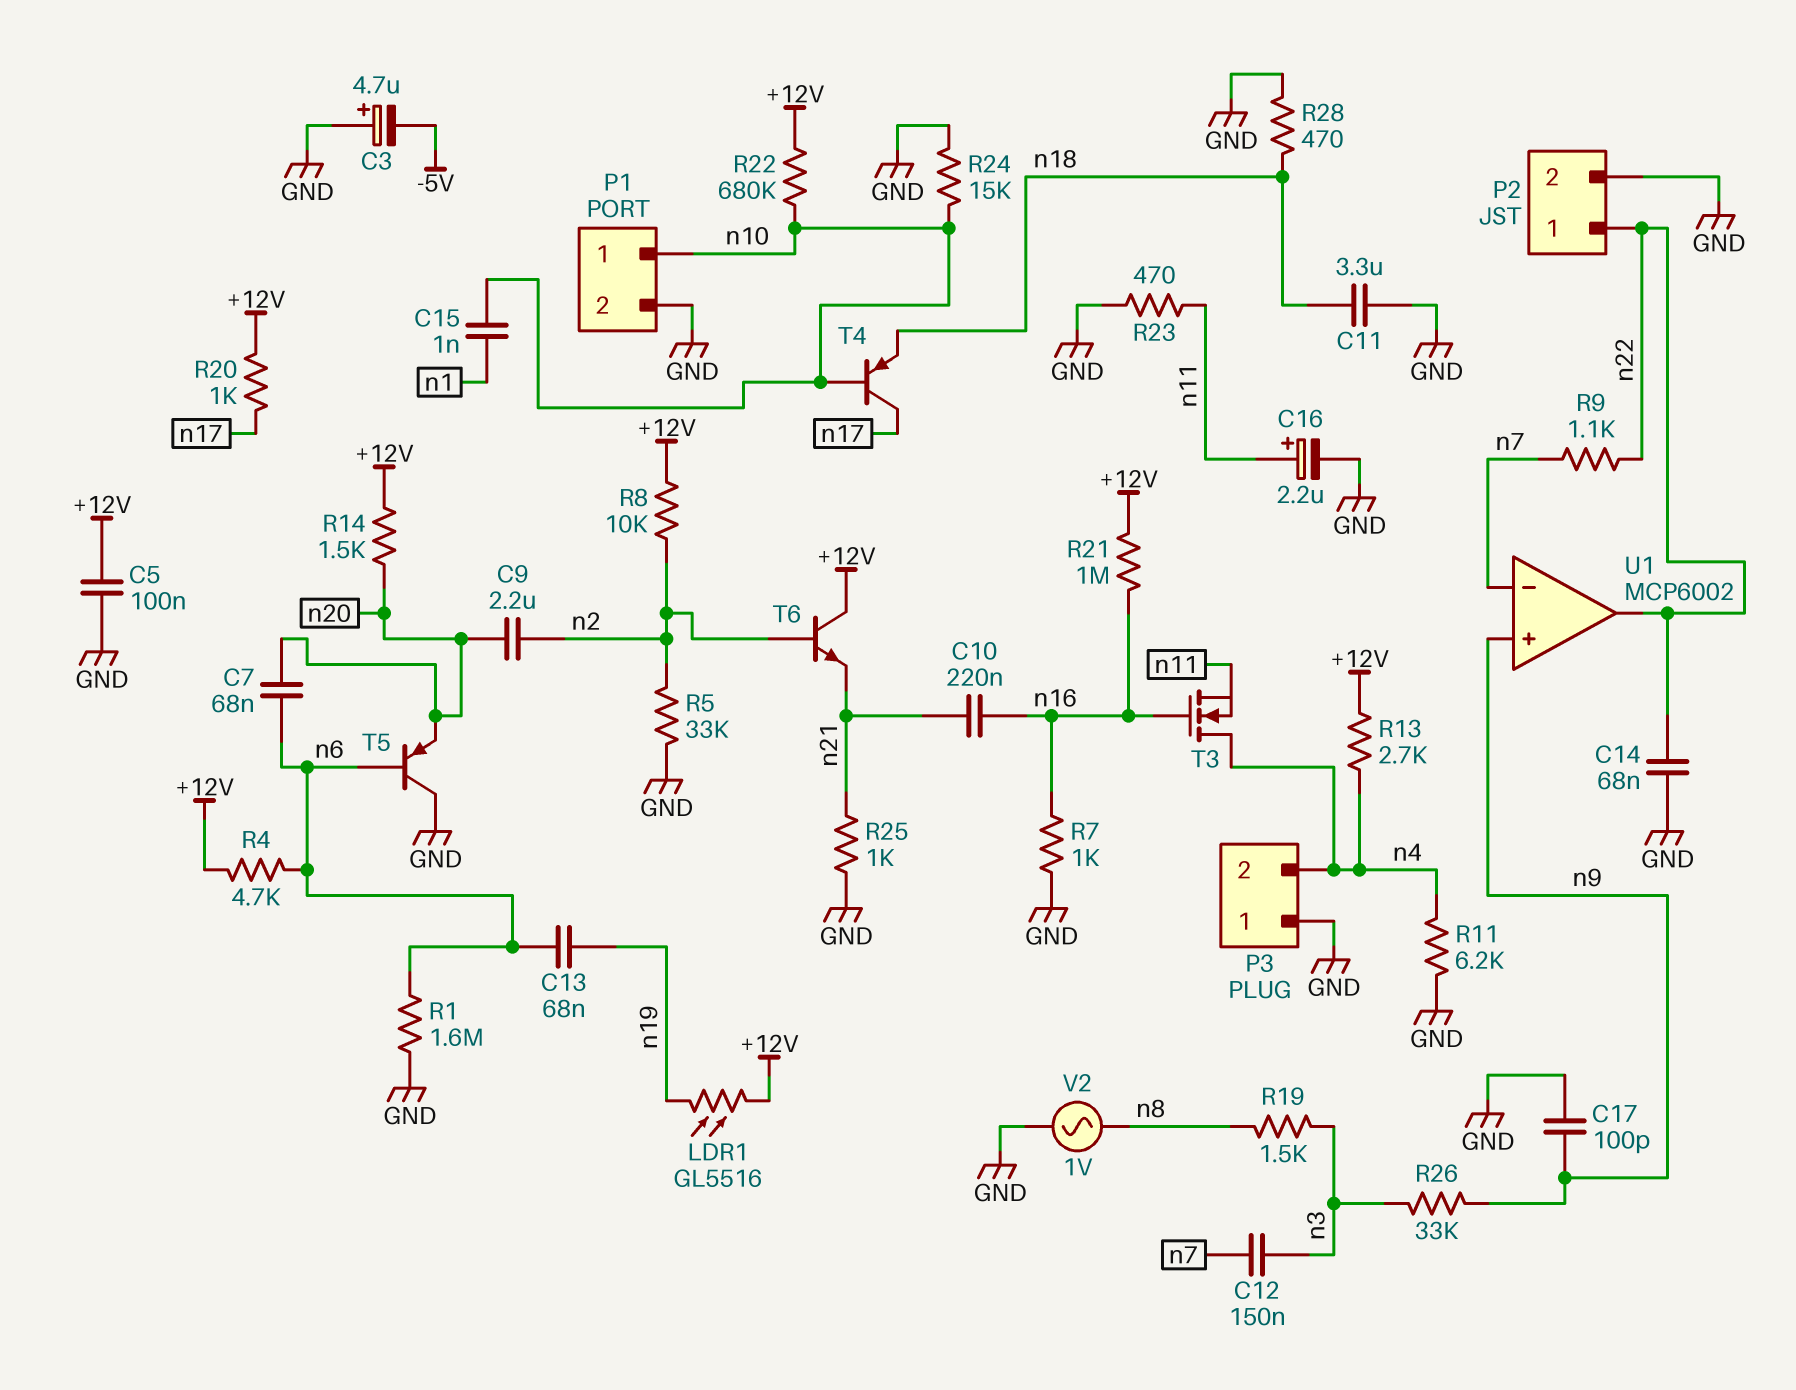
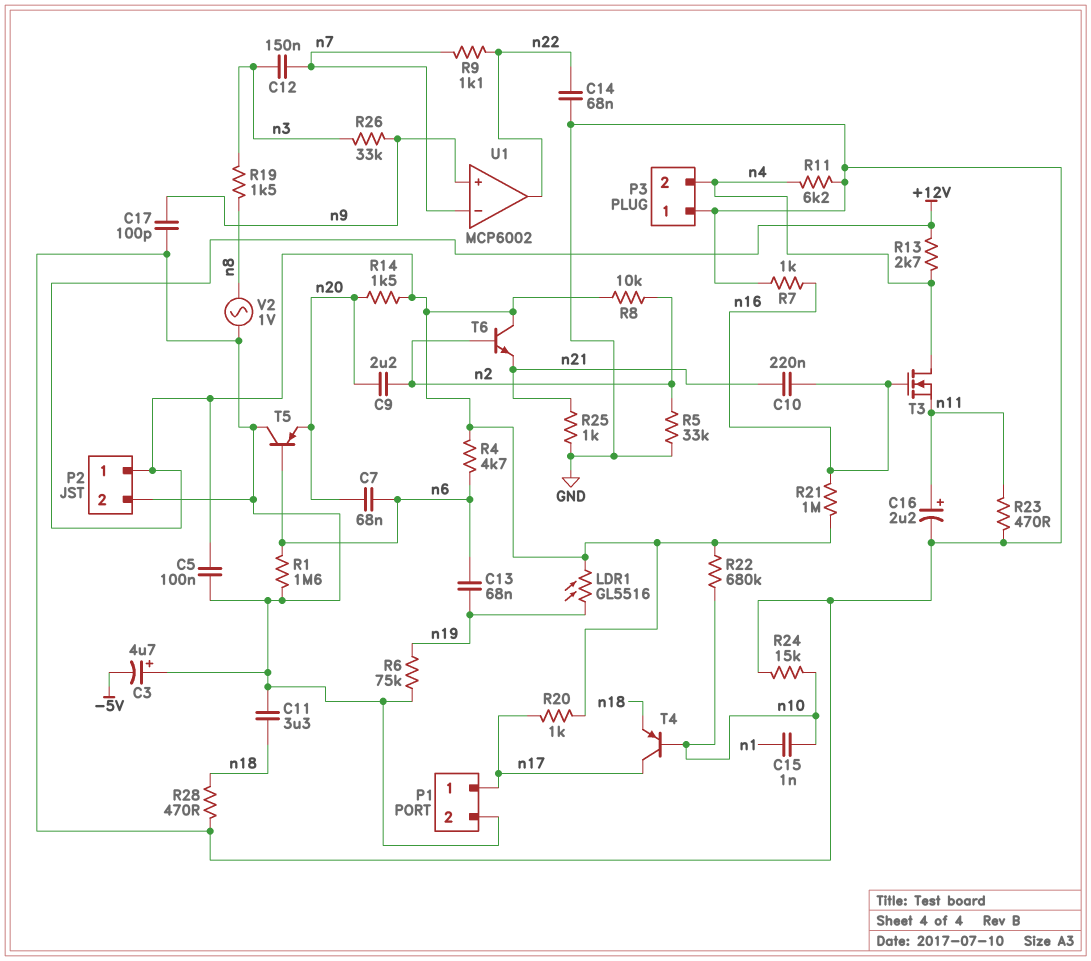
P1 pin 1: n10 -> n17
P2 pin 1: n22 -> +12V
R6: none -> 75k (GND, n19)

